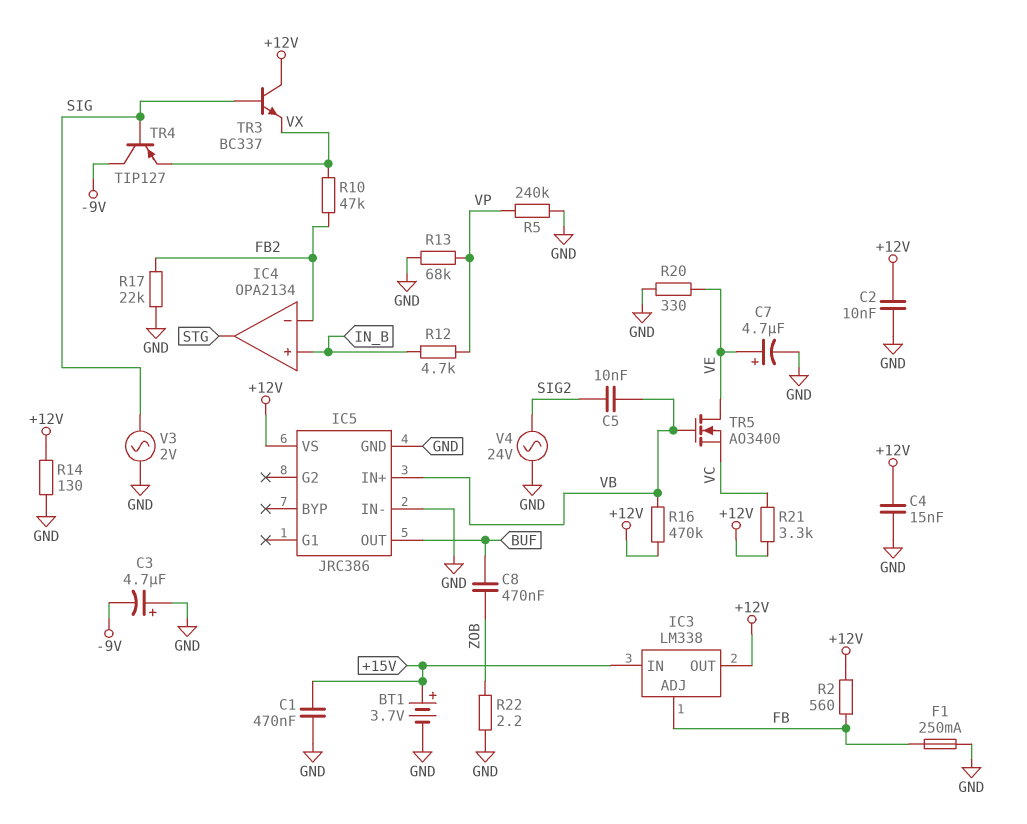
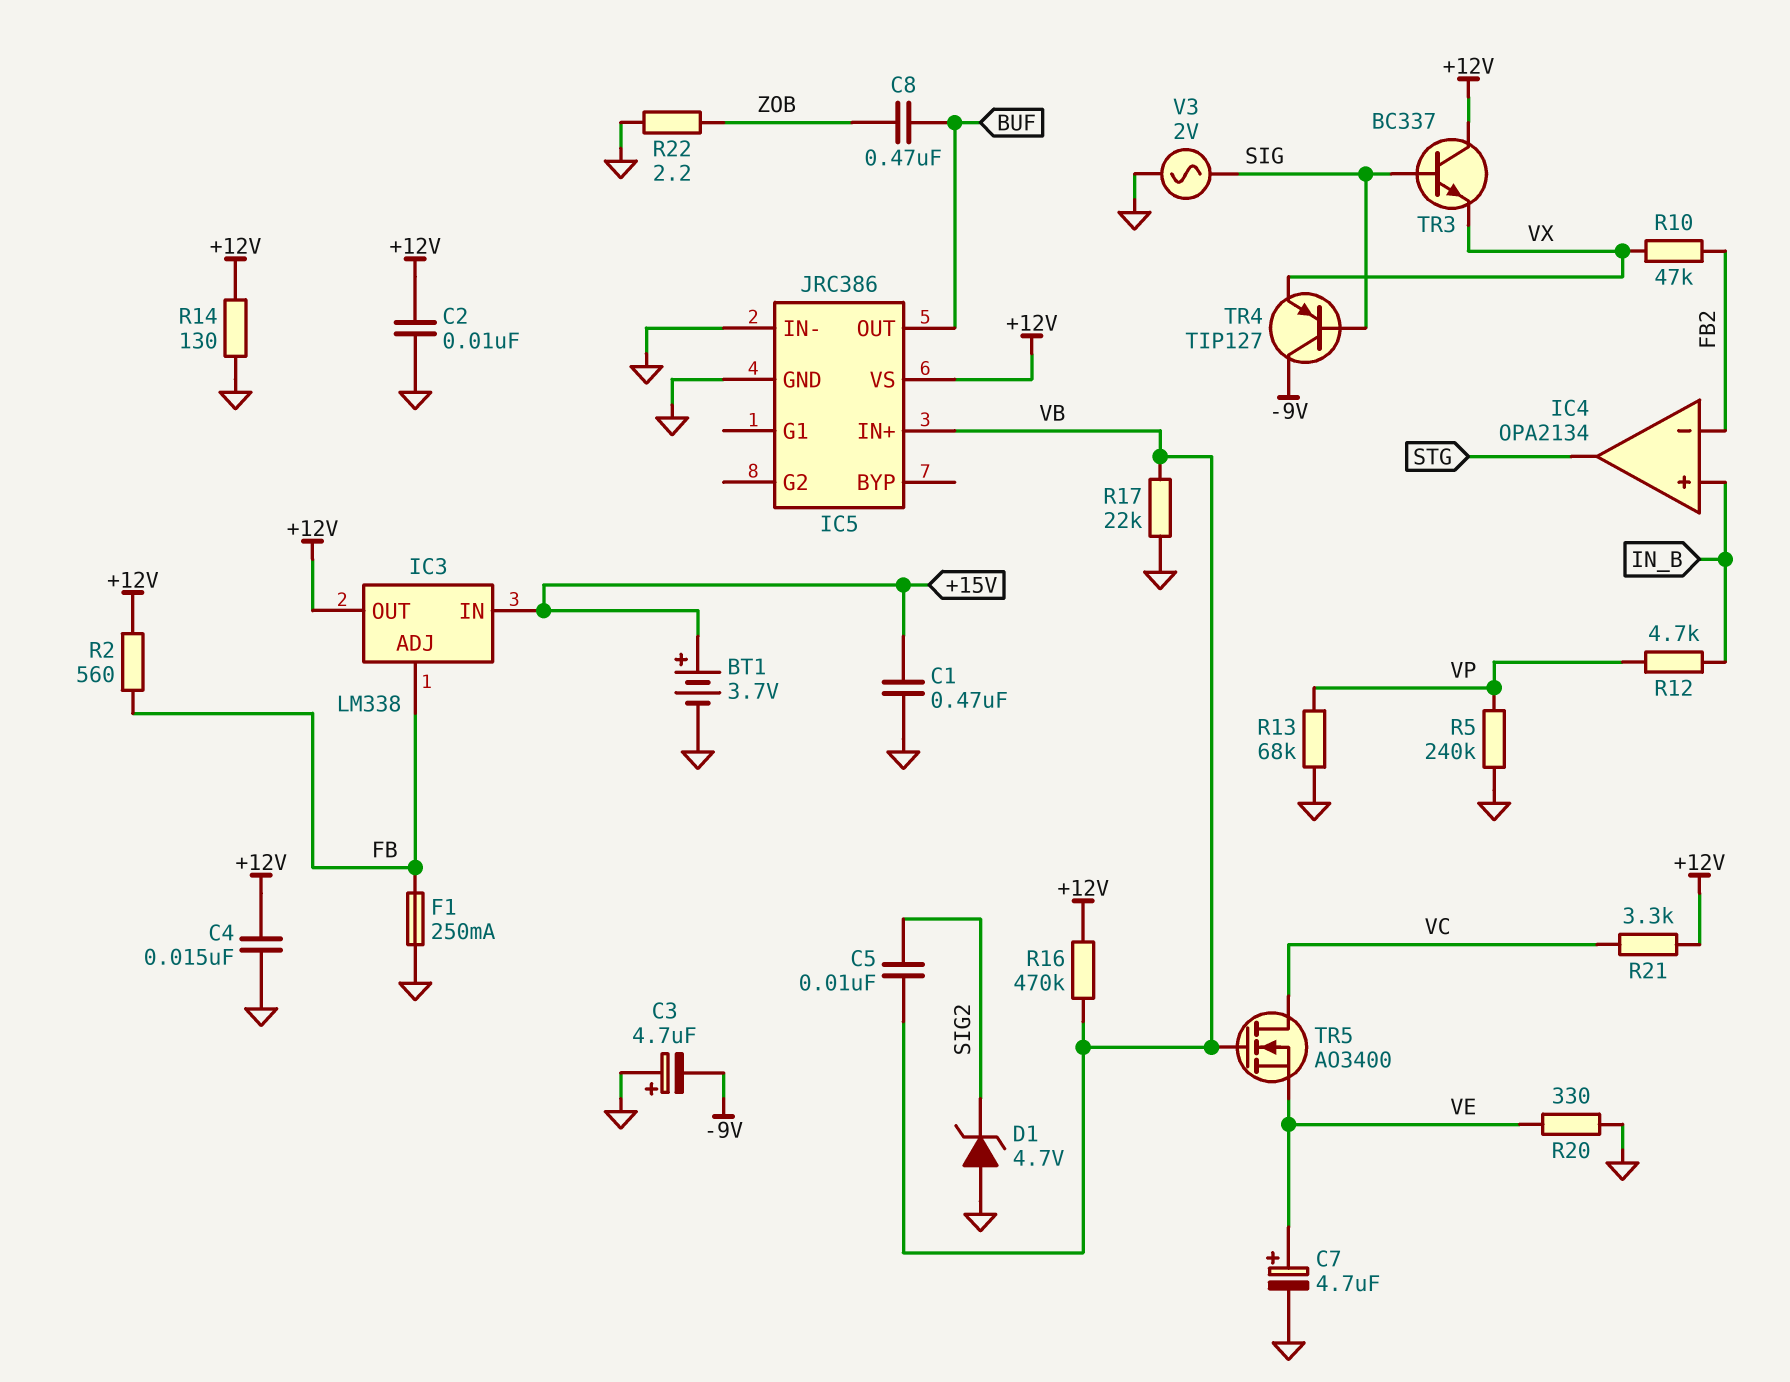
D1: none -> zener 4.7V (A GND, K SIG2)
R17: 22k (FB2, GND) -> 22k (GND, VB)
TR5: NMOS AO3400 (G VB, D VE, S VC) -> NMOS AO3400 (G VB, D VC, S VE)
V4: AC 24V (GND, SIG2) -> none

